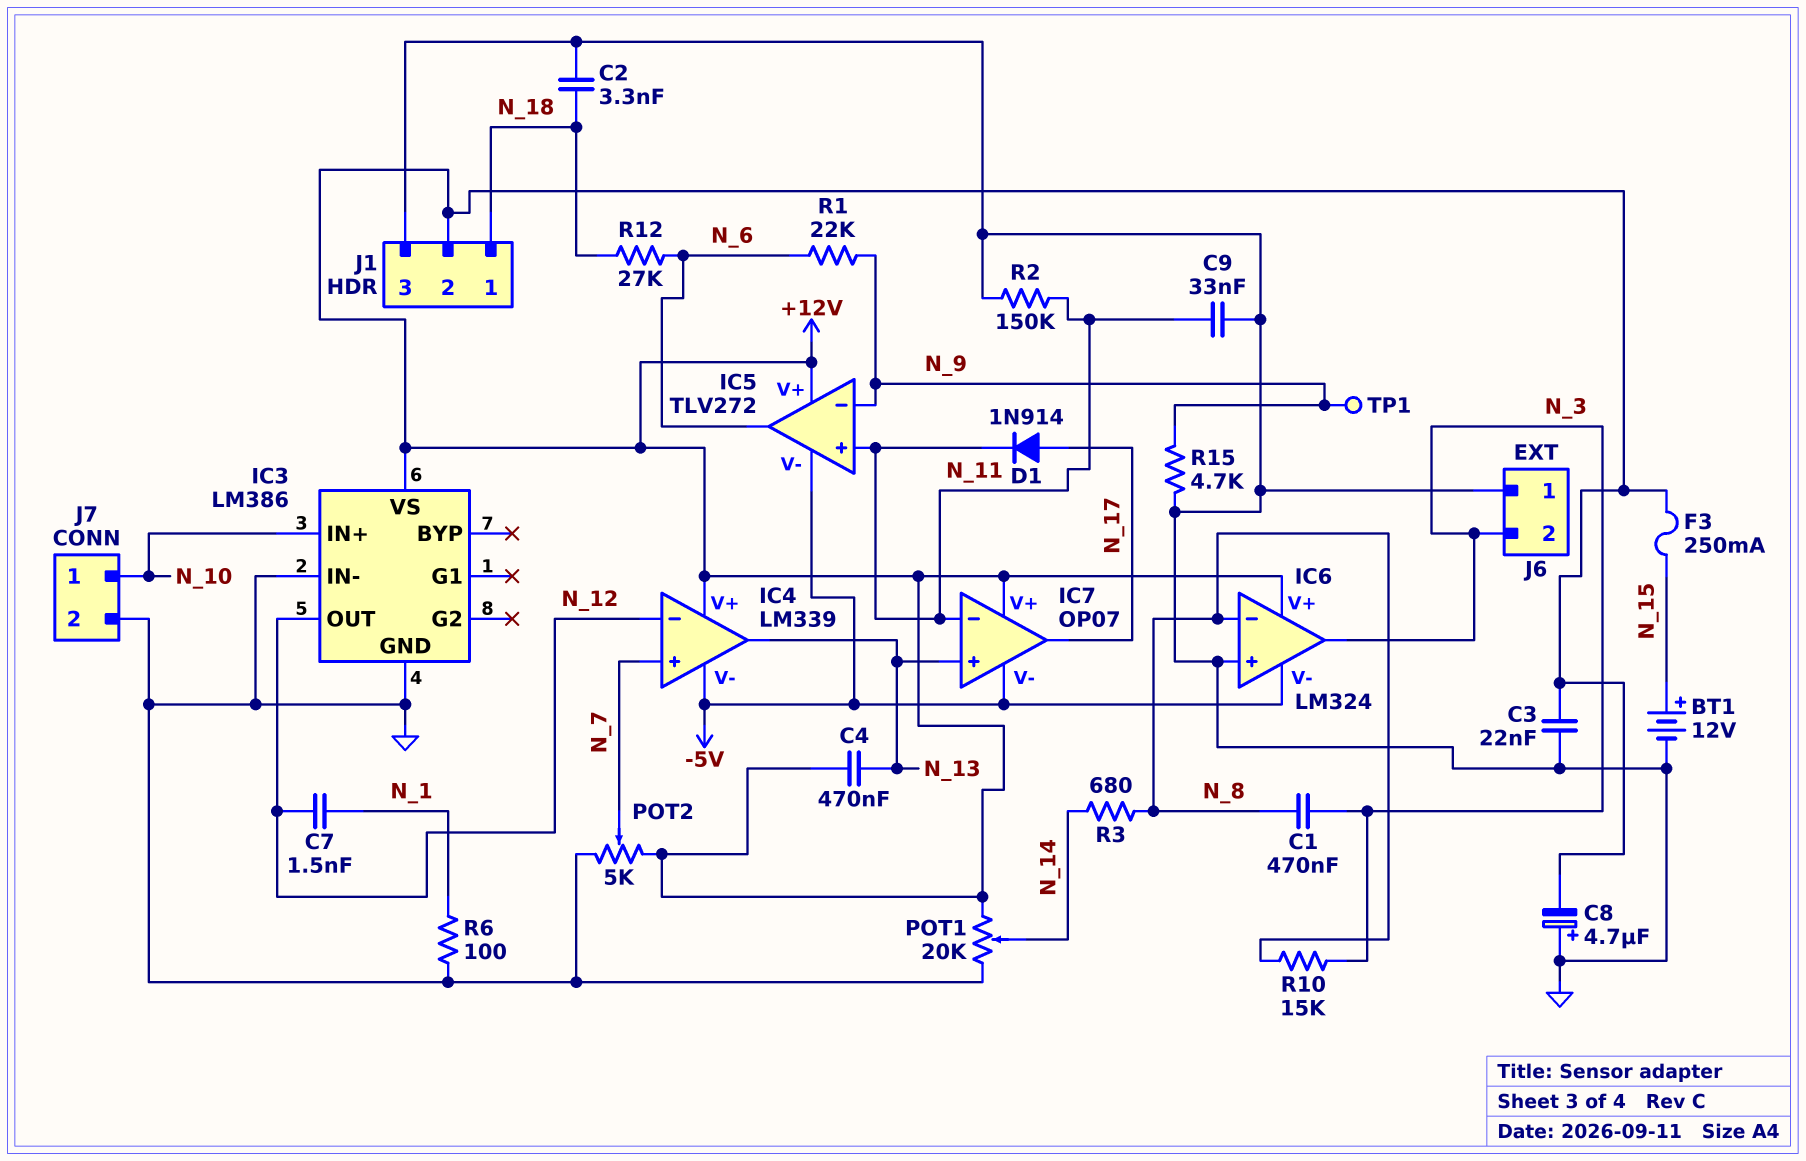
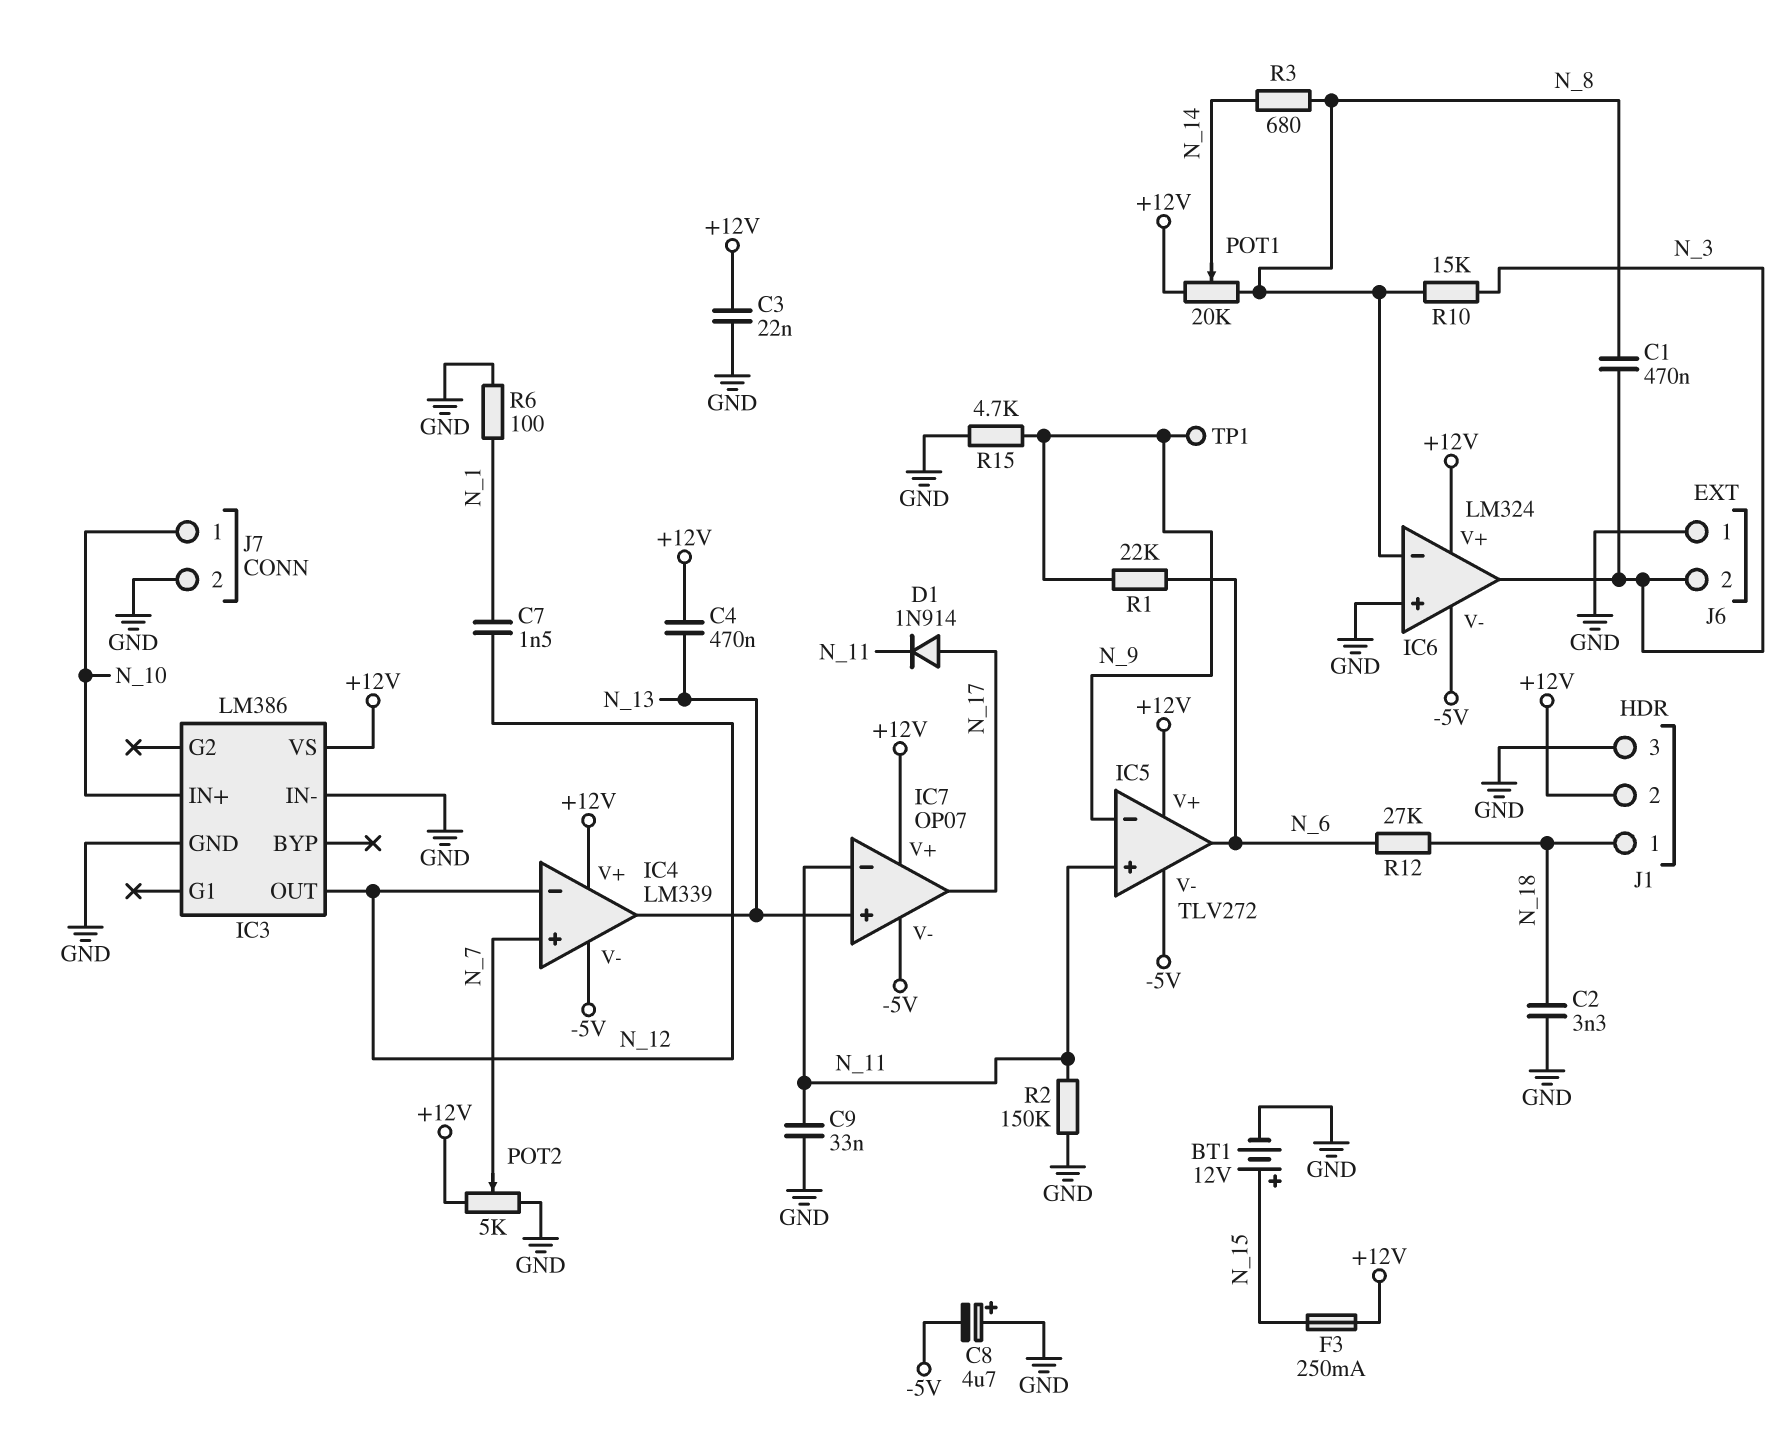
C8: 4.7uF (plus GND, minus +12V) -> 4.7uF (plus GND, minus -5V)
POT1: 20k (+12V, GND, wiper N_14) -> 20k (+12V, N_8, wiper N_14)

